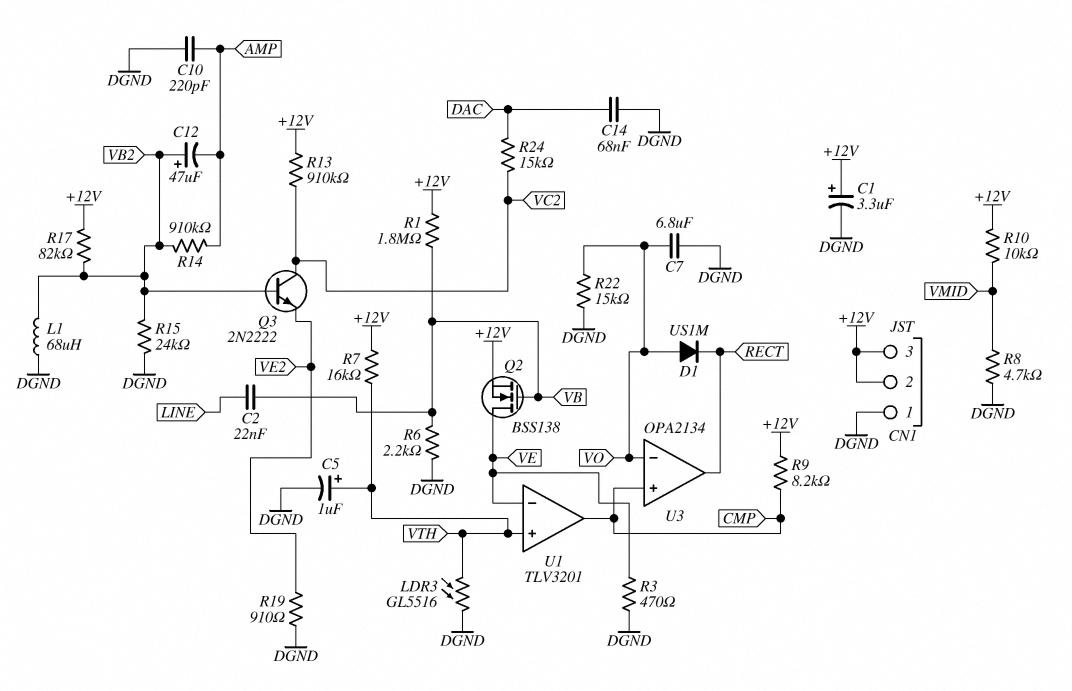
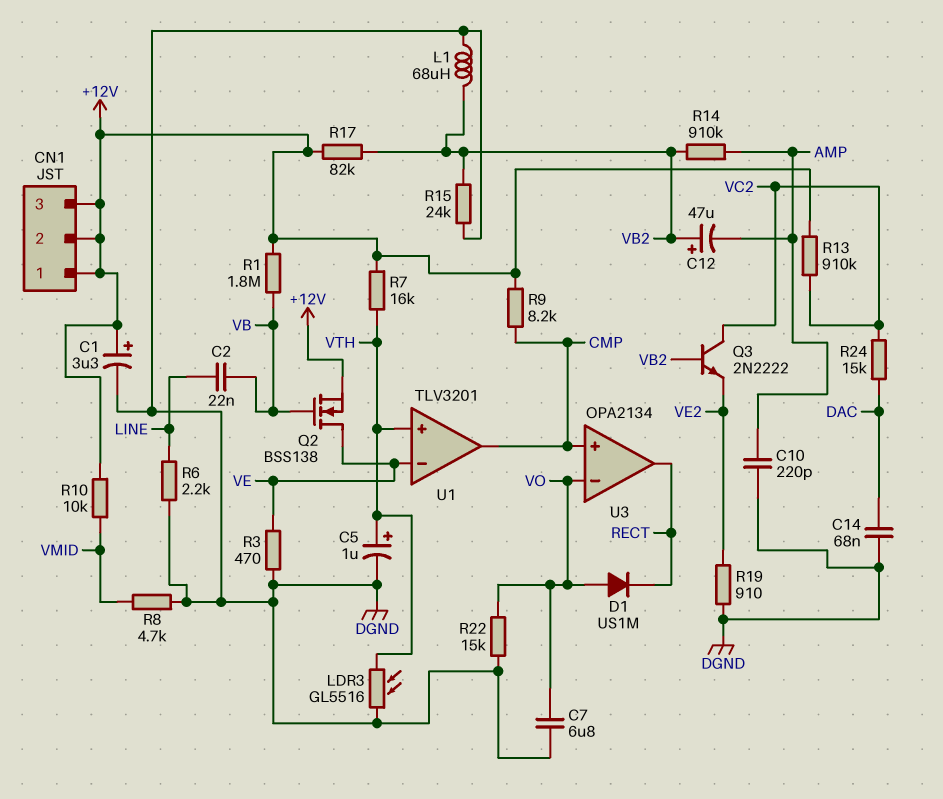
CN1 pin 1: DGND -> +12V
R6: 2.2k (DGND, VB) -> 2.2k (DGND, LINE)

